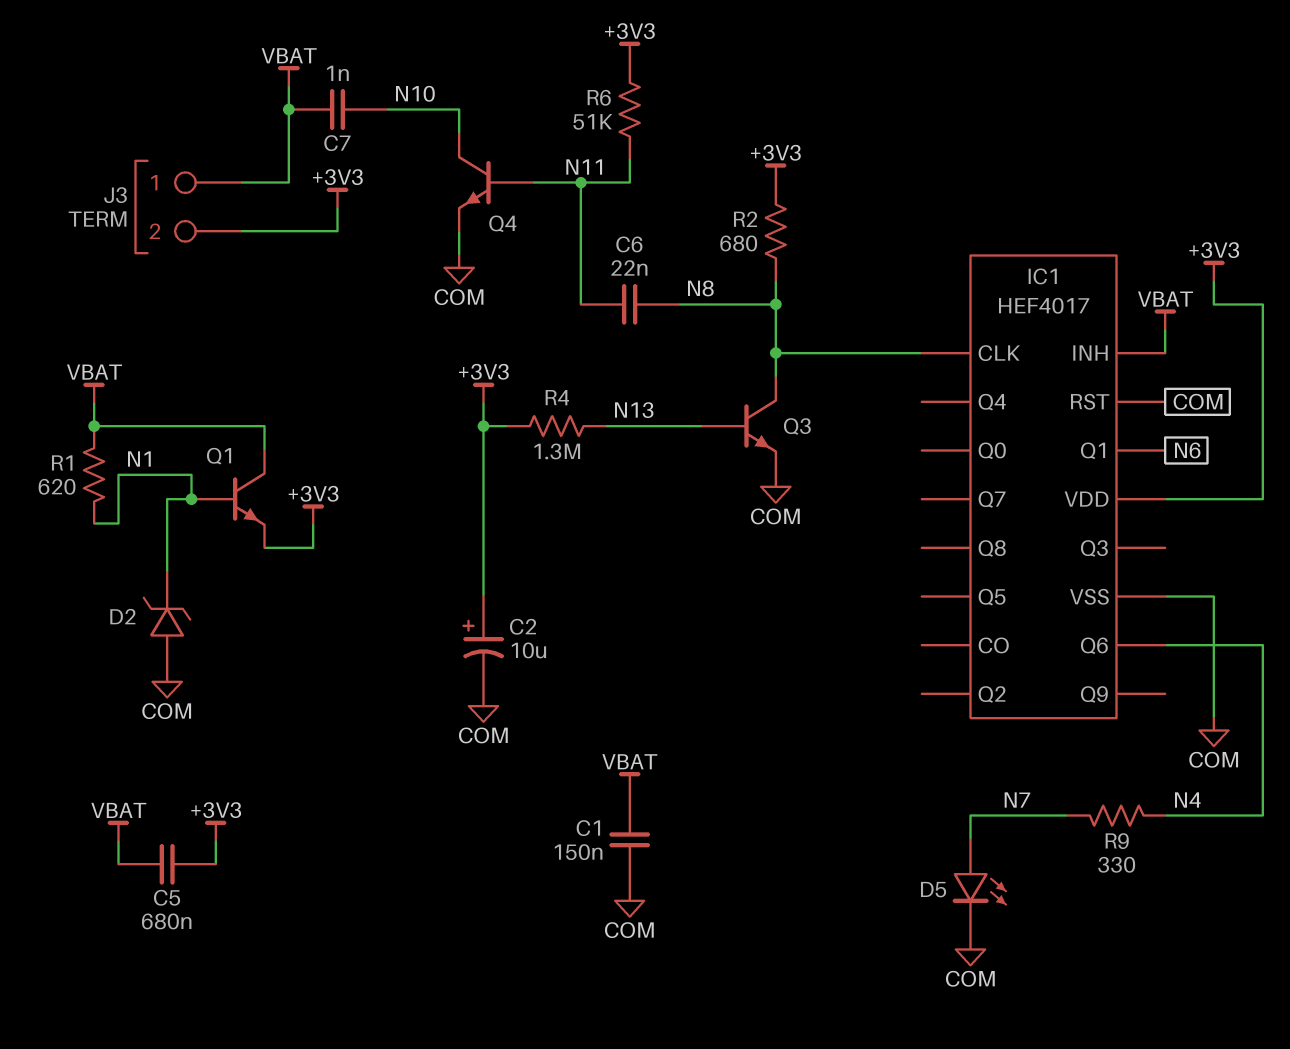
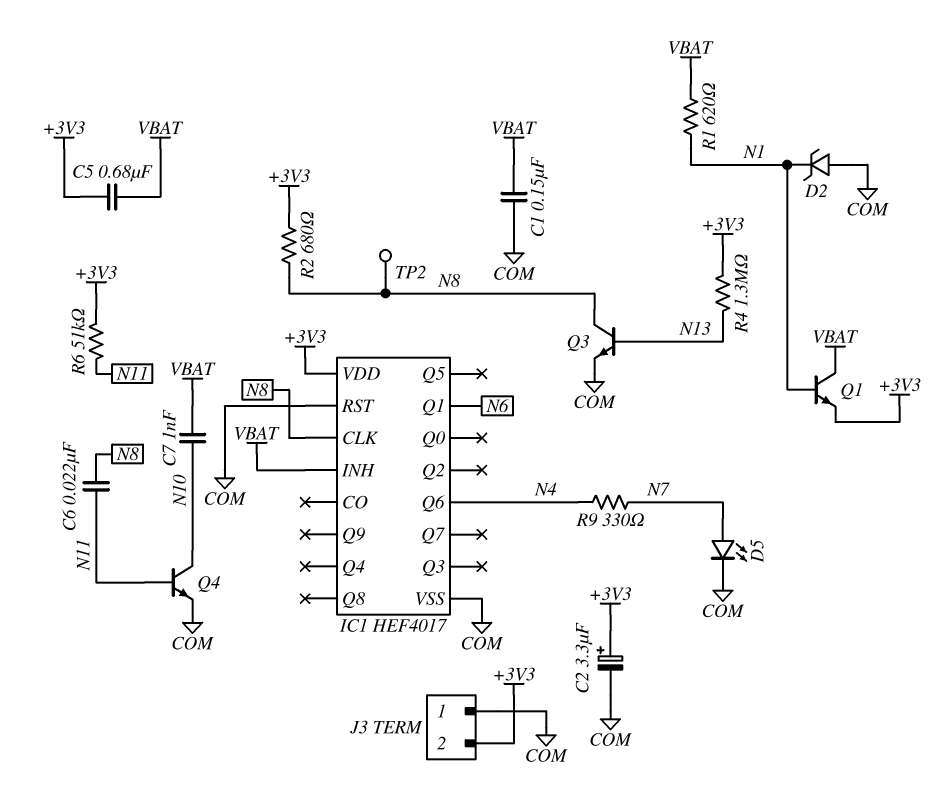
C2: 10uF (plus +3V3, minus COM) -> 3.3uF (plus +3V3, minus COM)
J3 pin 1: VBAT -> COM
TP2: none -> test point (N8)

